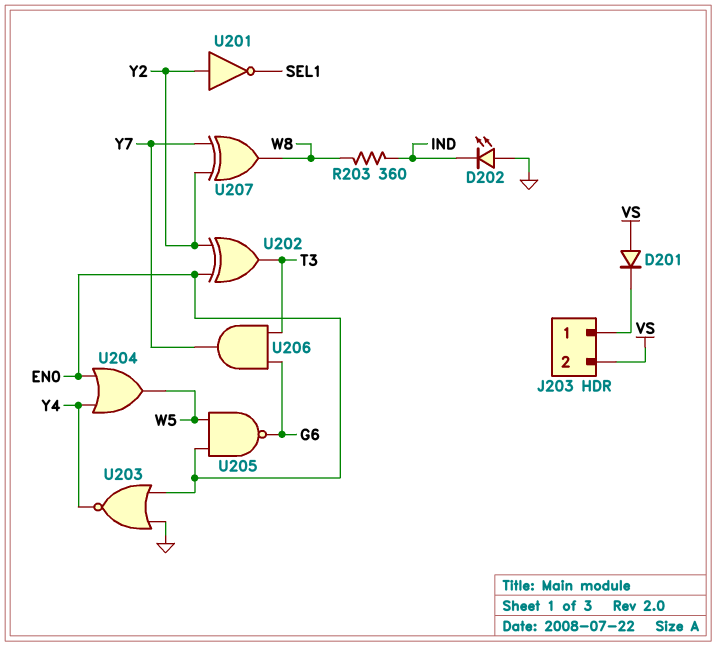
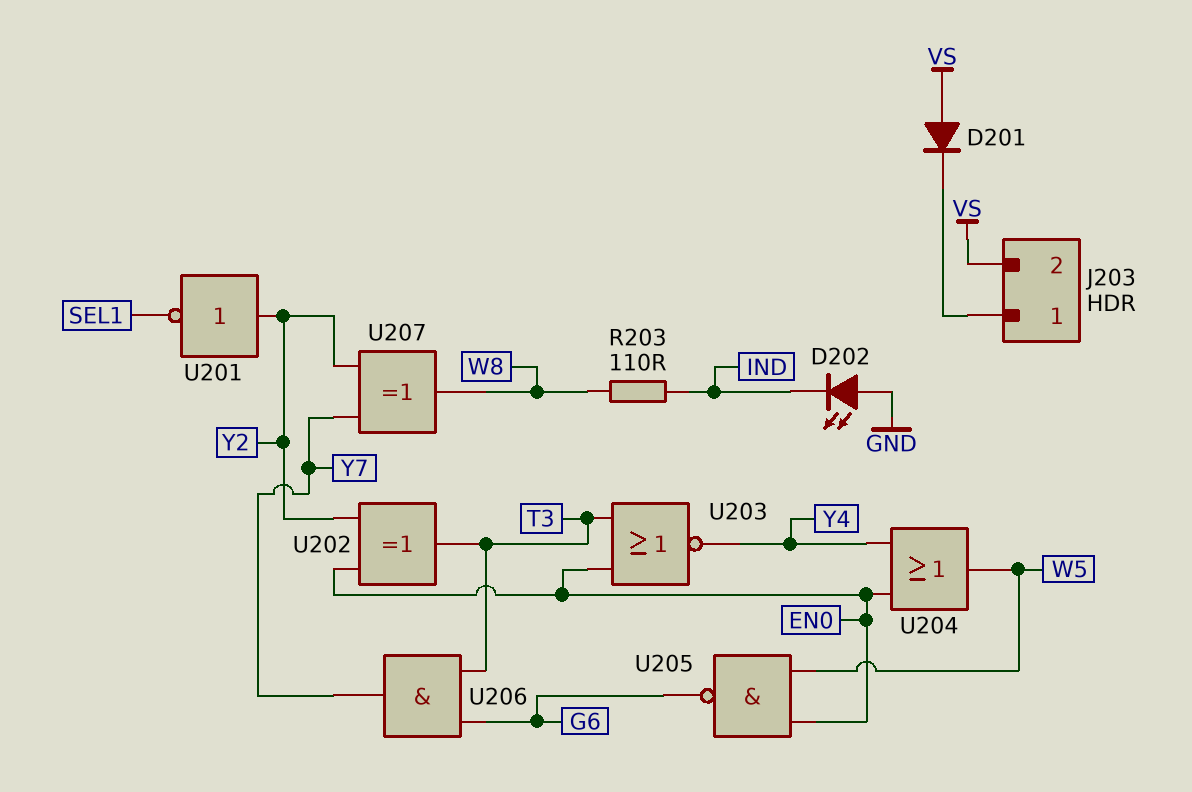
R203: 360 (IND, W8) -> 110 (IND, W8)
U203: NOR (in EN0, in GND, out Y4) -> NOR (in EN0, in T3, out Y4)

